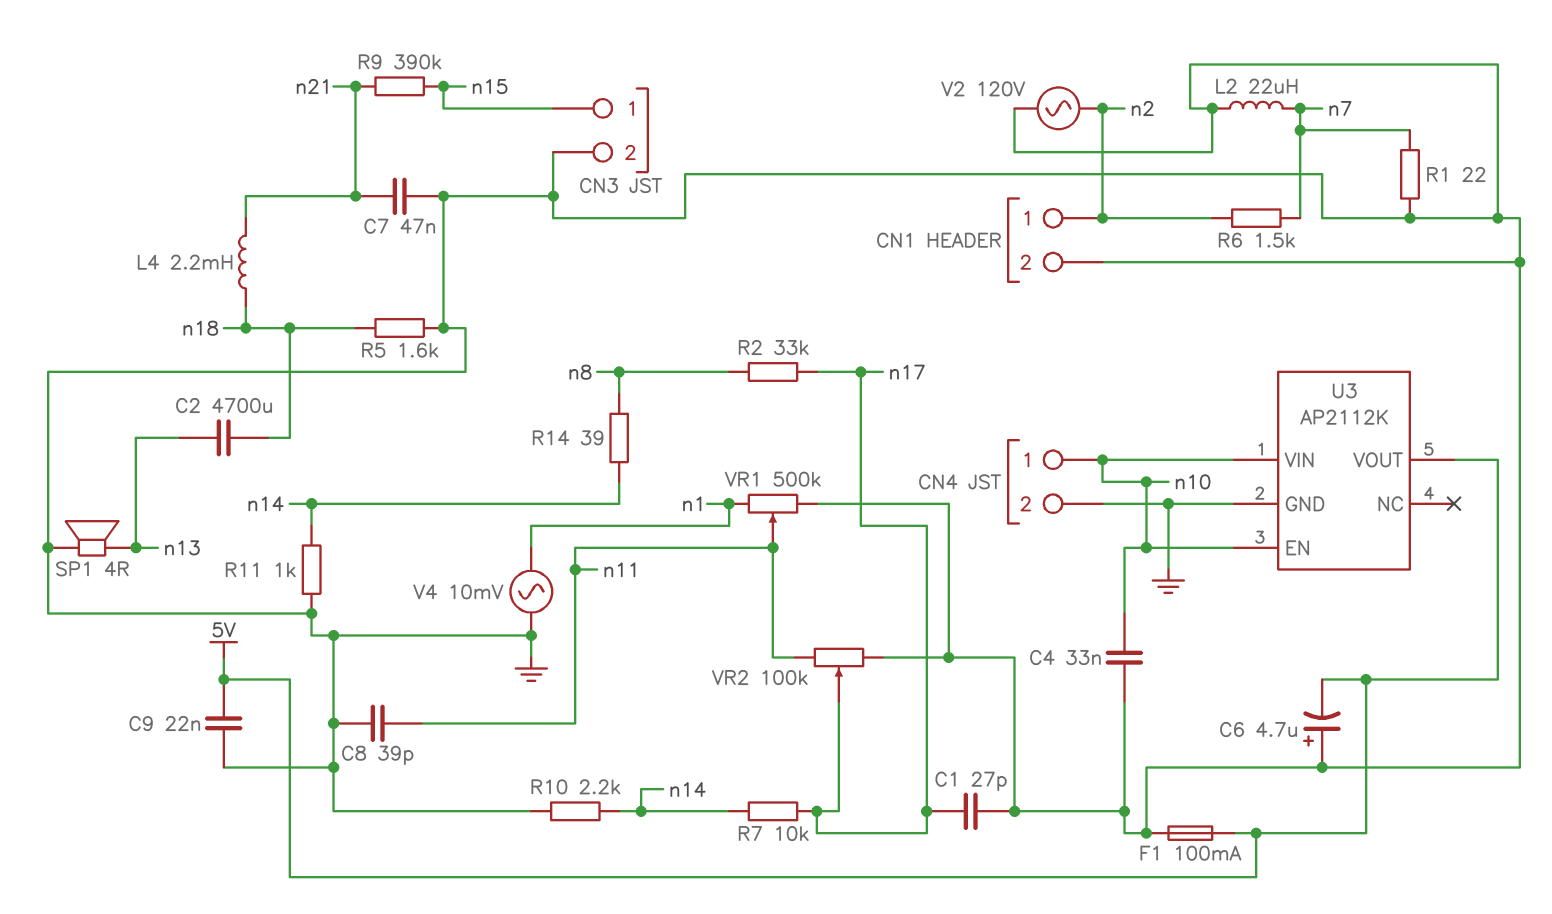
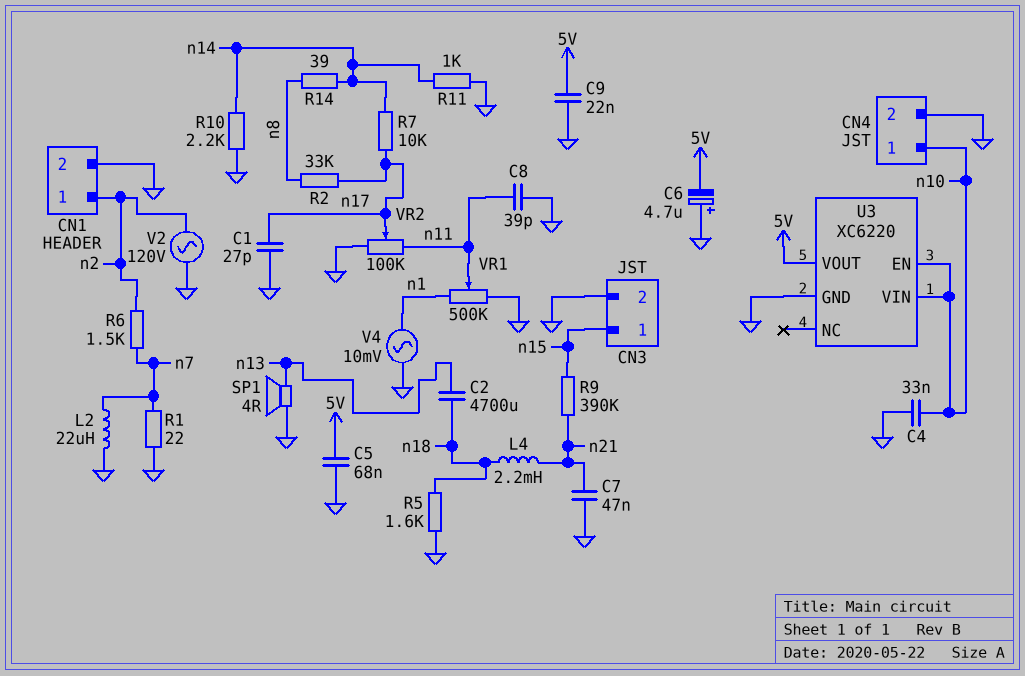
C5: none -> 68nF (5V, GND)
F1: 100mA (5V, GND) -> none
U3: AP2112K -> XC6220

